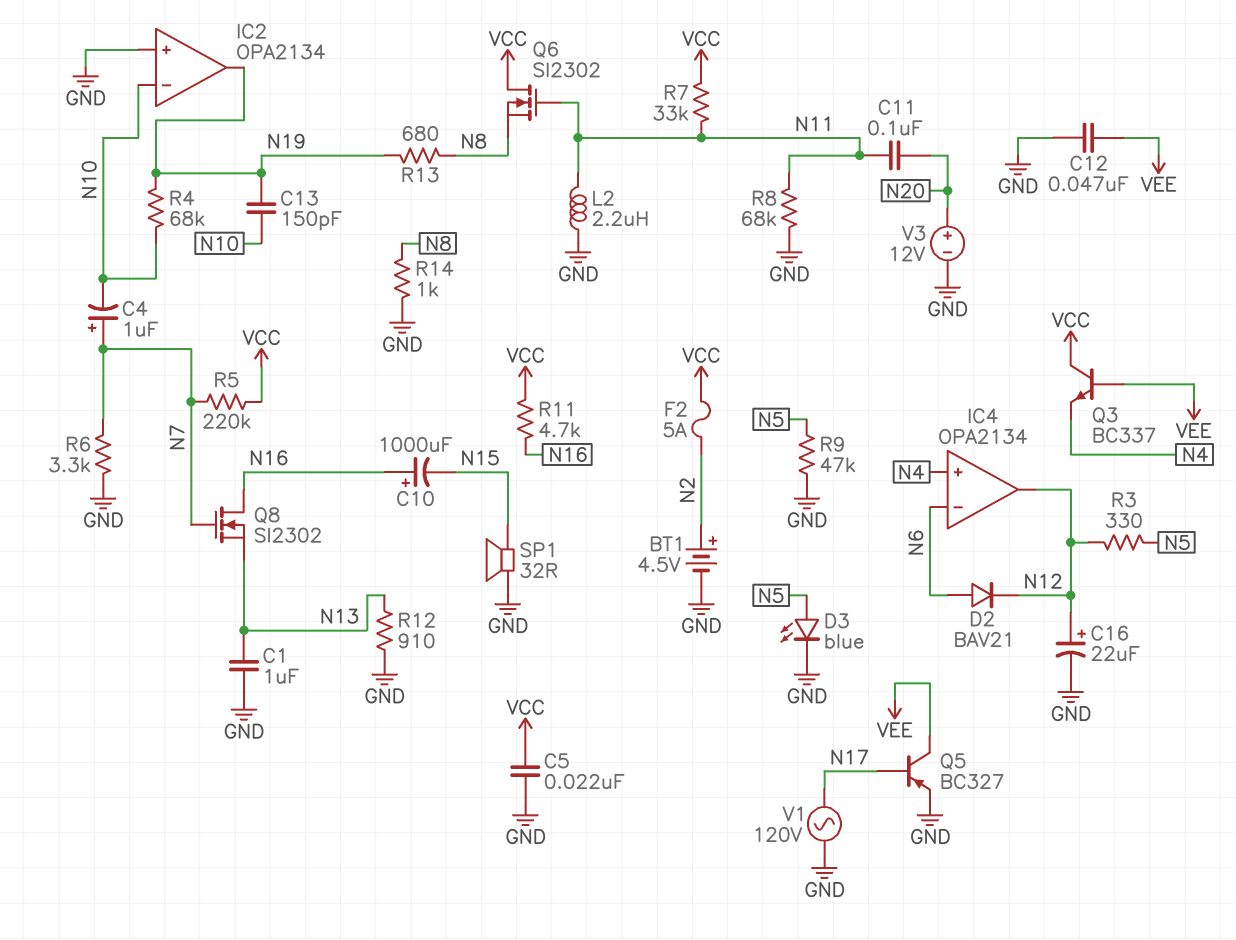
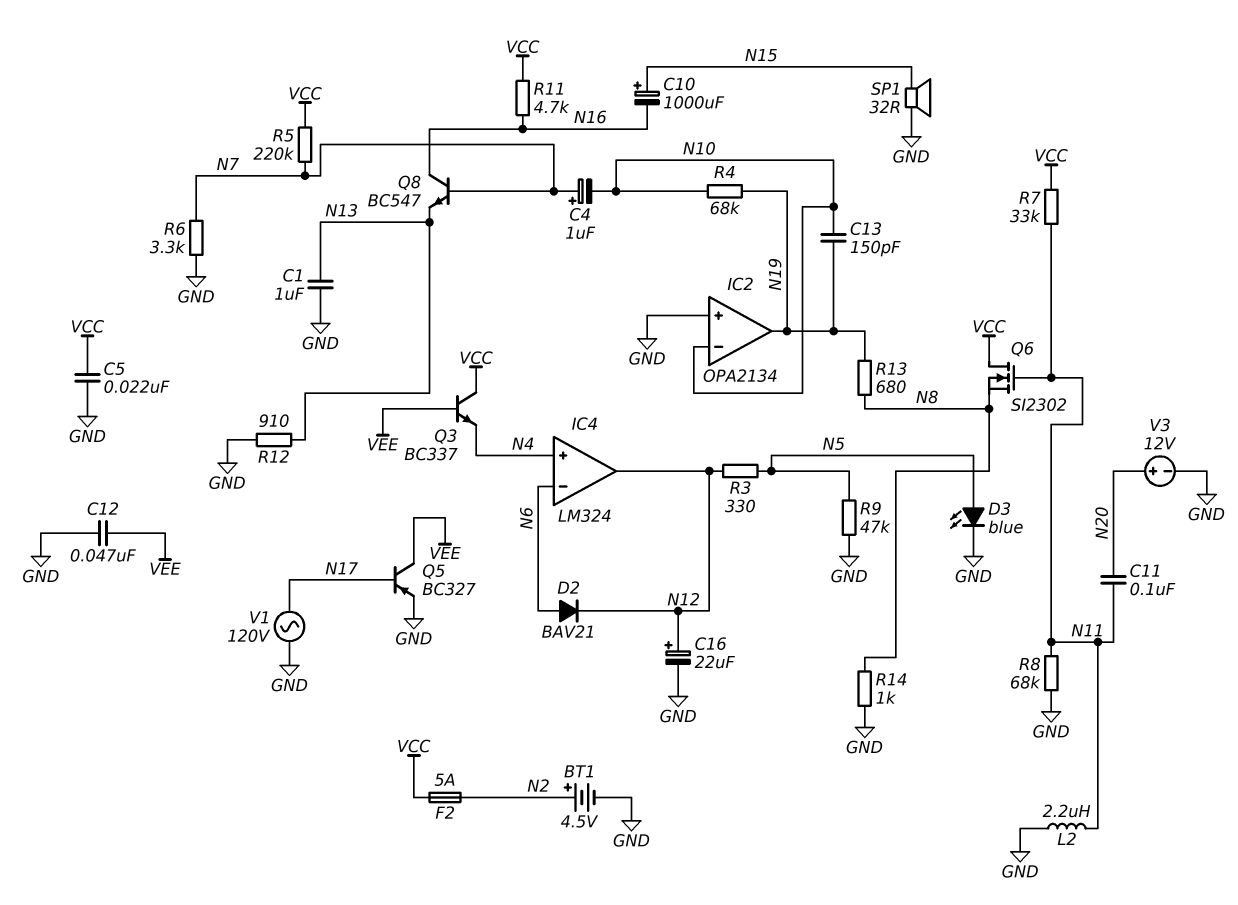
C10: 1000uF (plus N16, minus N15) -> 1000uF (plus N15, minus N16)
IC4: OPA2134 -> LM324
Q8: NMOS SI2302 (G N7, D N16, S N13) -> NPN BC547 (B N7, C N16, E N13)

